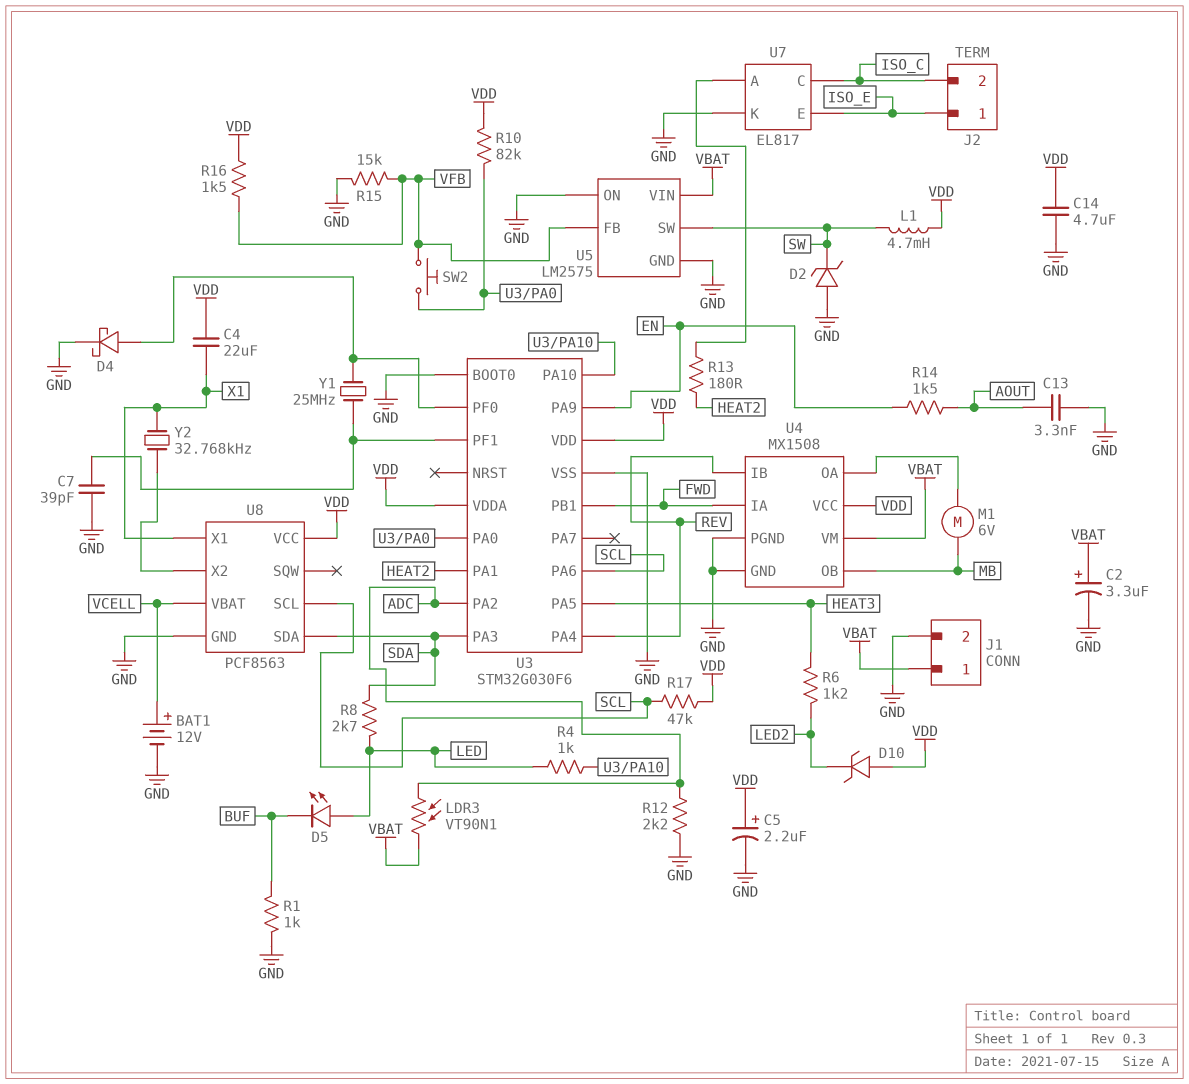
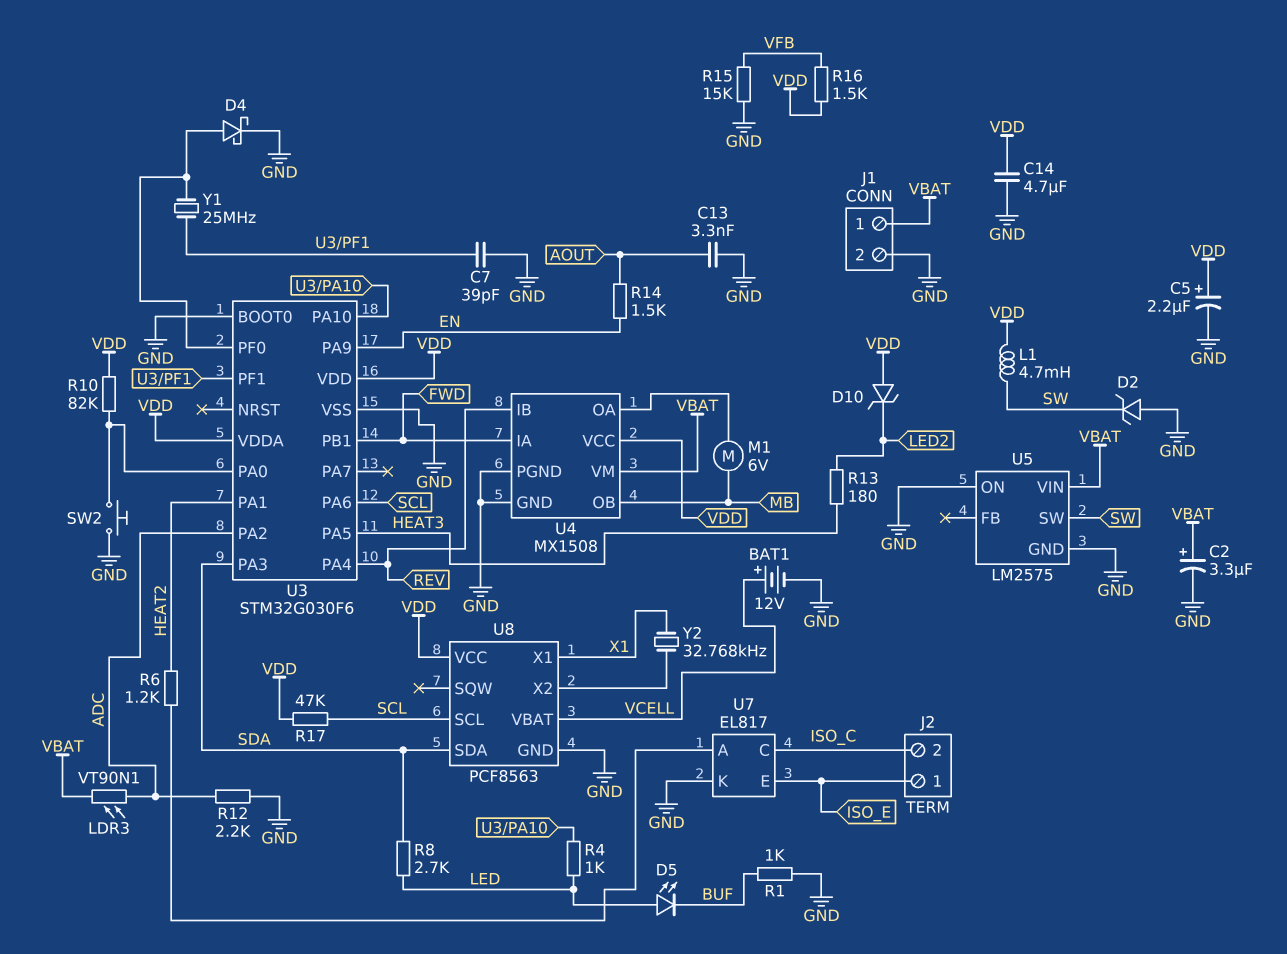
C4: 22uF (VDD, X1) -> none
R6: 1.2k (HEAT3, LED2) -> 1.2k (HEAT2, U7/A)
R13: 180 (HEAT2, U7/A) -> 180 (HEAT3, LED2)
SW2: button (U3/PA0, VFB) -> button (GND, U3/PA0)
U5 pin FB: VFB -> none

